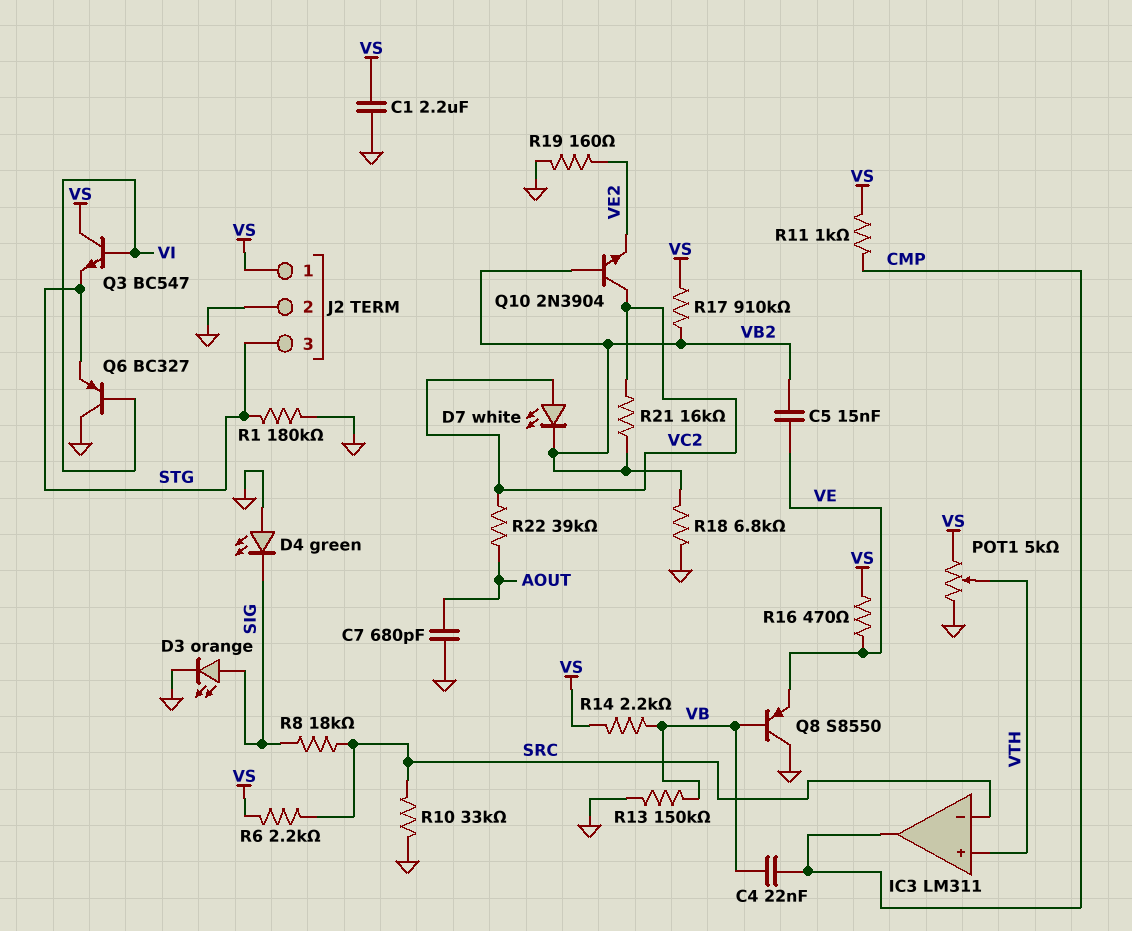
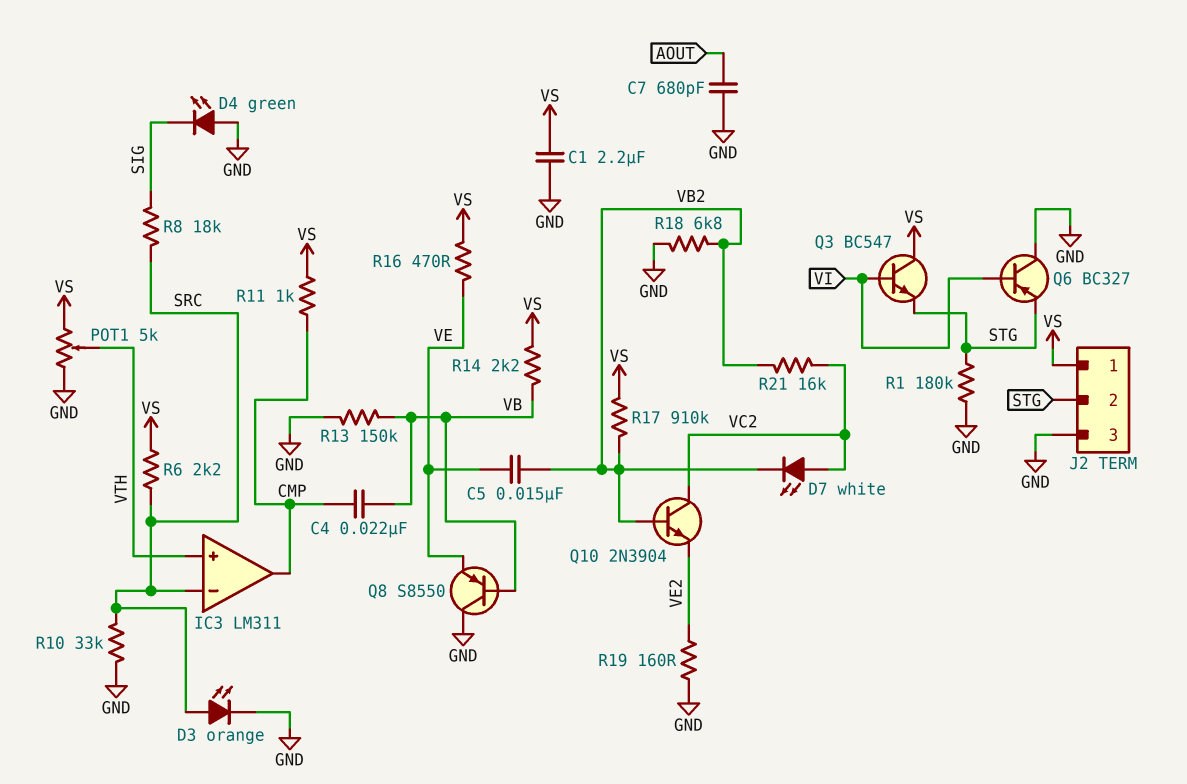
D3: LED orange (A SIG, K GND) -> LED orange (A SRC, K GND)
J2 pin 2: GND -> STG
J2 pin 3: STG -> GND
R22: 39k (AOUT, VC2) -> none

